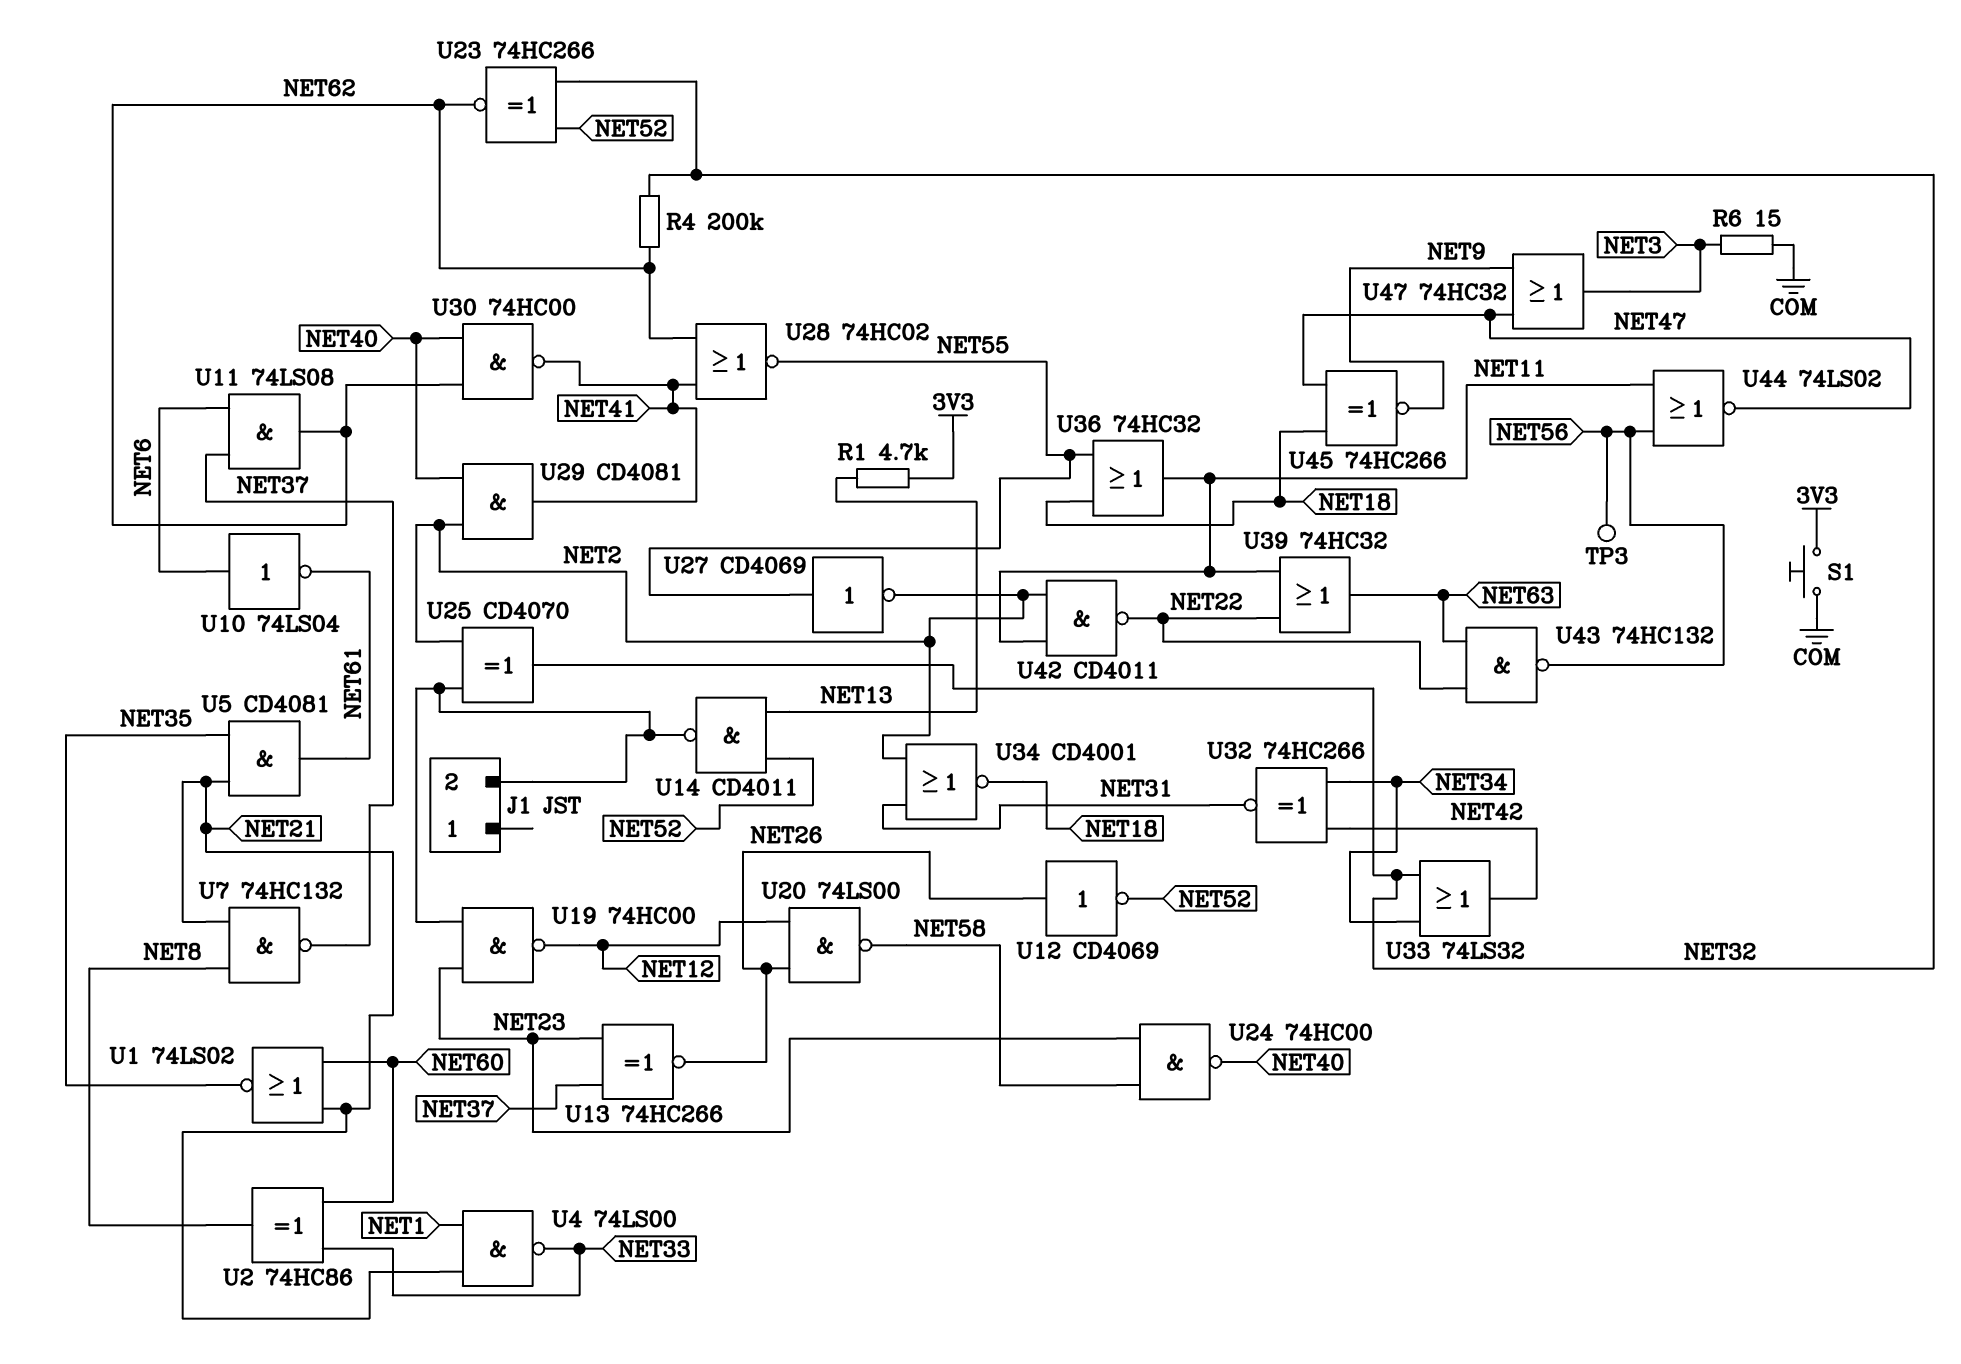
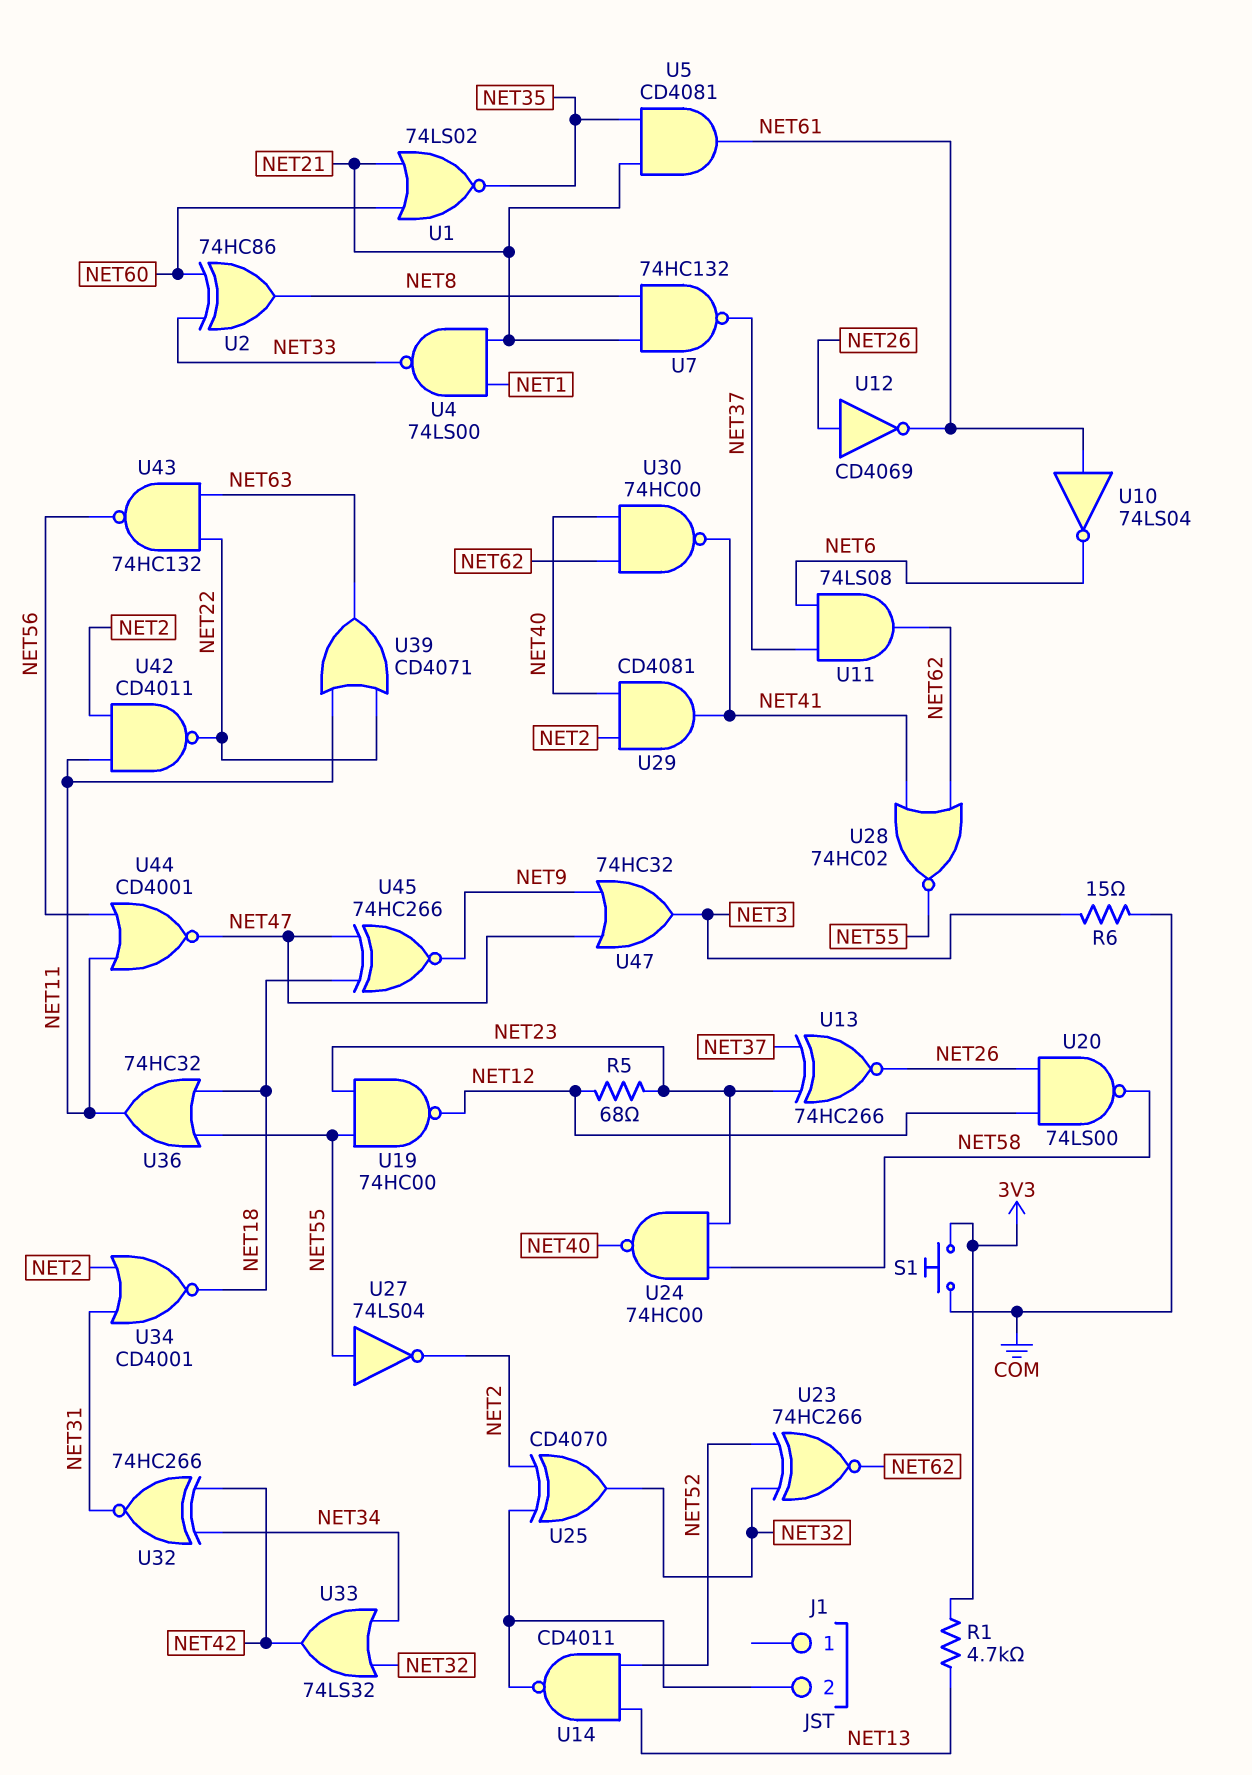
R4: 200k (NET32, NET62) -> none
R5: none -> 68 (NET12, NET23)
TP3: test point (NET56) -> none
U10: NOT 74LS04 (in NET6, out NET61) -> NOT 74LS04 (in NET61, out NET6)
U12: NOT CD4069 (in NET26, out NET52) -> NOT CD4069 (in NET26, out NET61)
U19: NAND 74HC00 (in J1/2, in NET23, out NET12) -> NAND 74HC00 (in NET23, in NET55, out NET12)
U27: NOT CD4069 (in NET55, out NET2) -> NOT 74LS04 (in NET55, out NET2)
U39: OR 74HC32 (in NET11, in NET22, out NET63) -> OR CD4071 (in NET11, in NET22, out NET63)
U44: NOR 74LS02 (in NET11, in NET56, out NET47) -> NOR CD4001 (in NET11, in NET56, out NET47)

